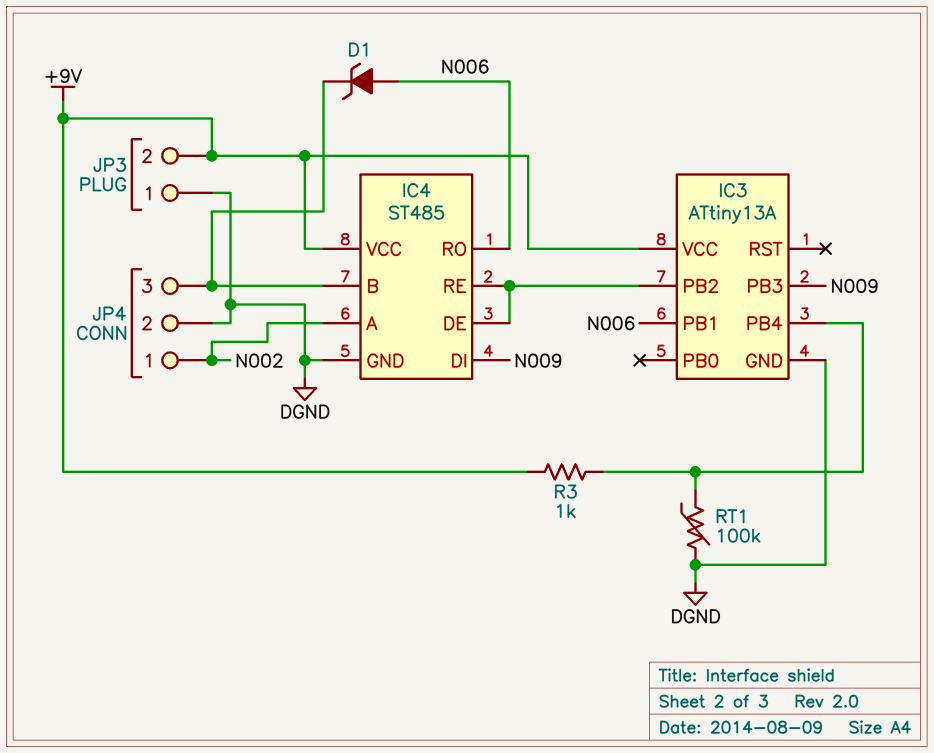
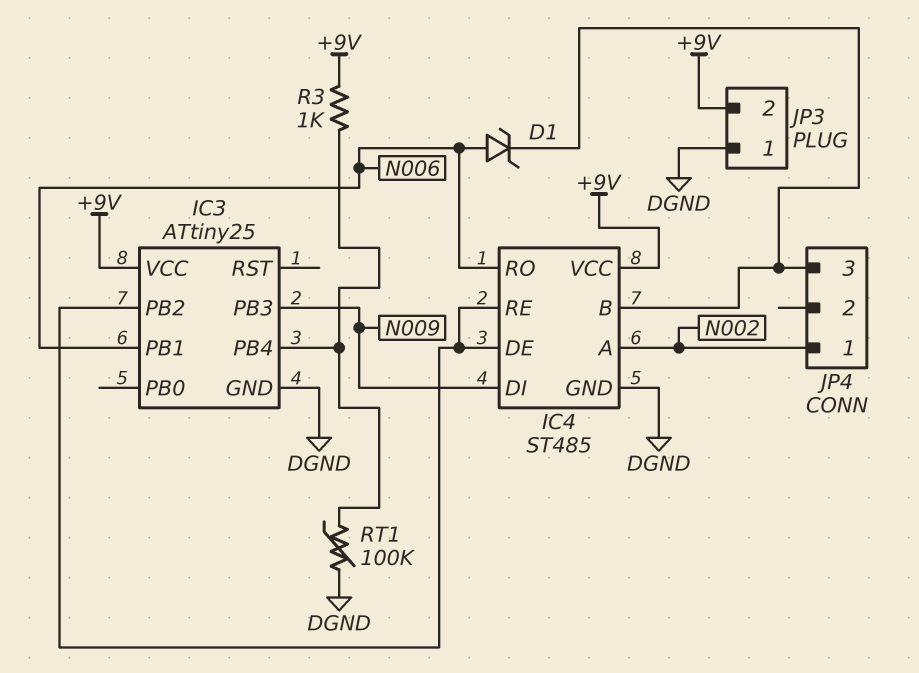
IC3: ATtiny13A -> ATtiny25
JP4 pin 2: DGND -> none

